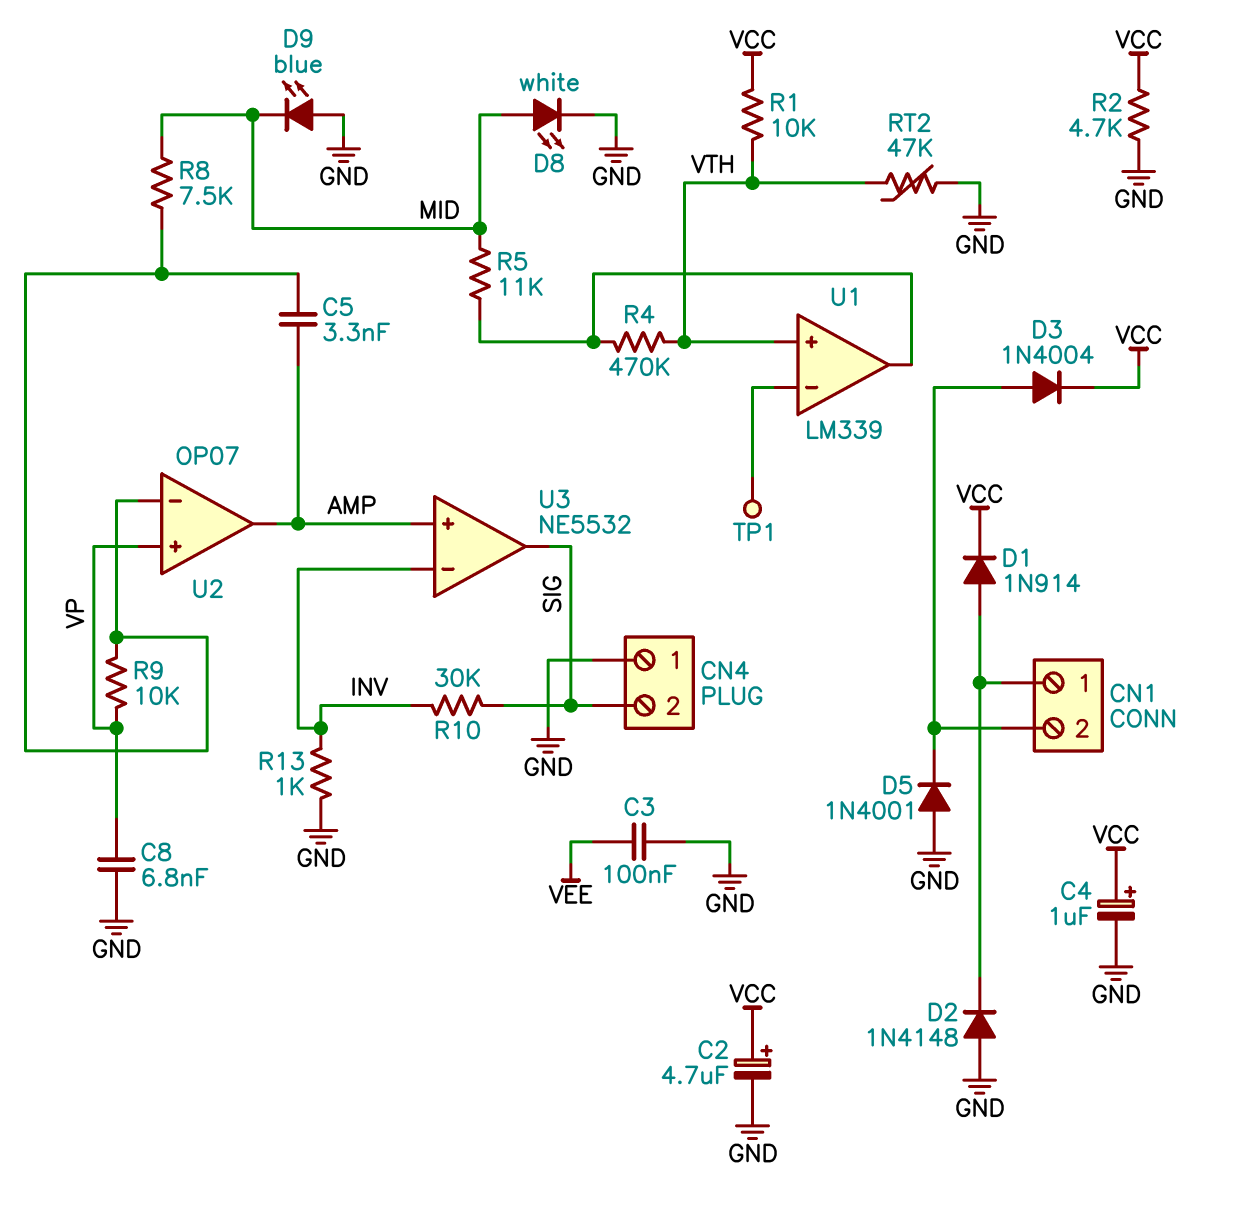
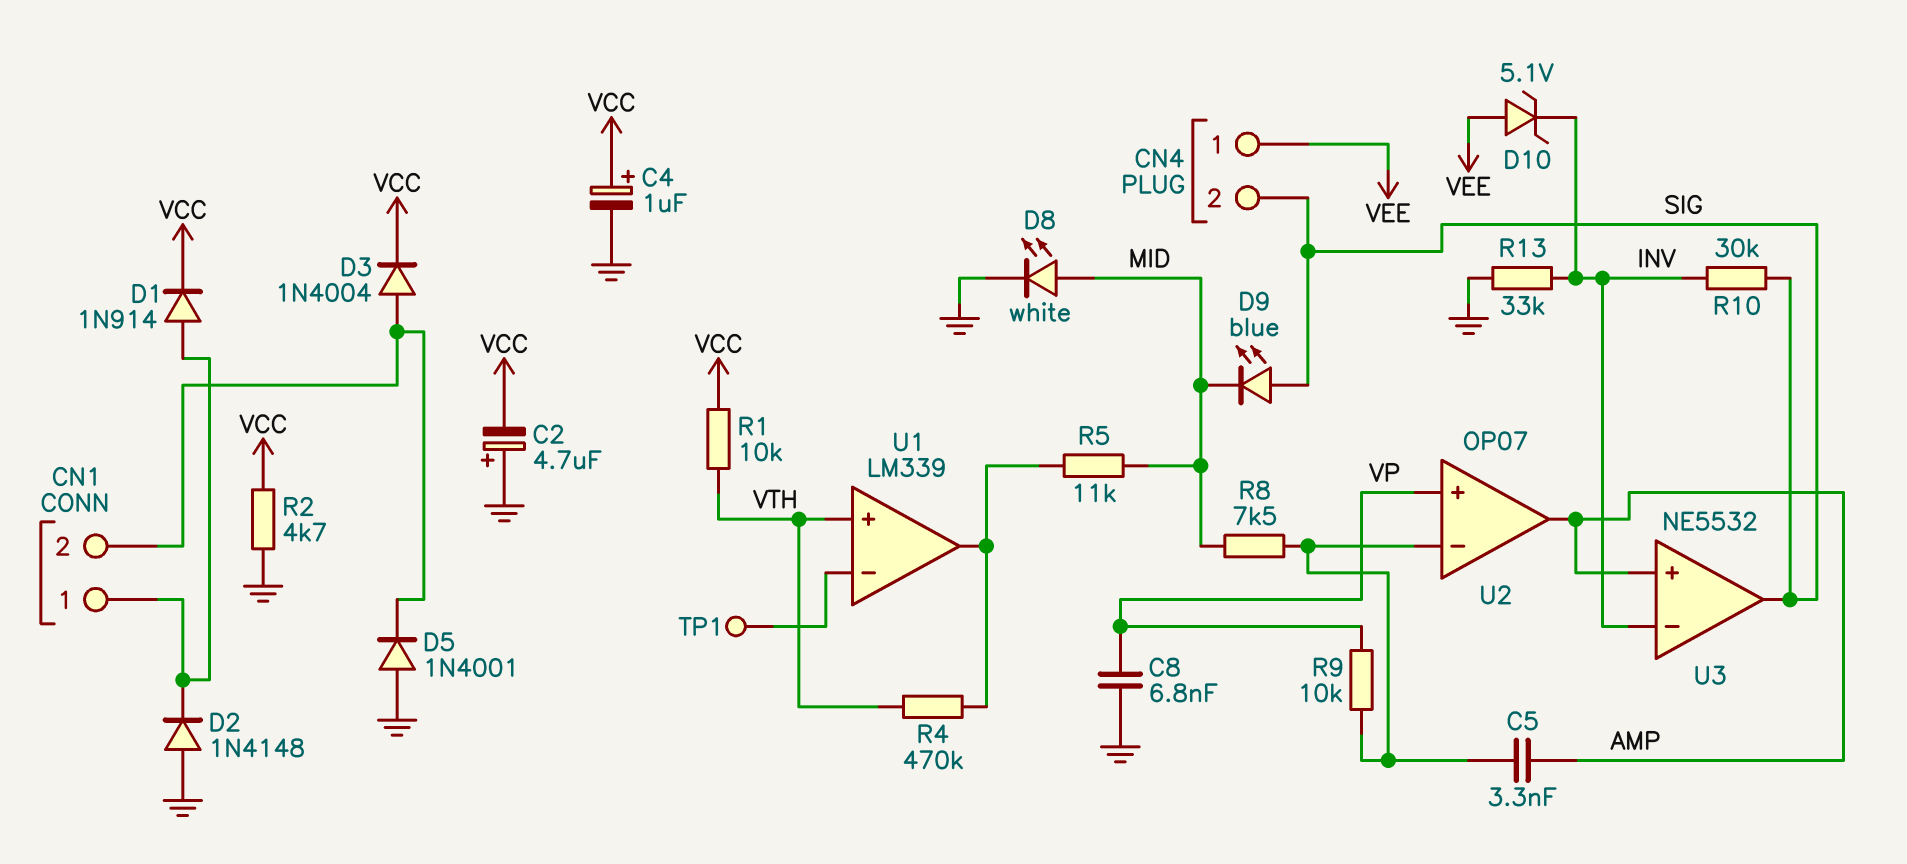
C2: 4.7uF (plus VCC, minus GND) -> 4.7uF (plus GND, minus VCC)
C3: 100nF (GND, VEE) -> none
CN4 pin 1: GND -> VEE
D9: LED blue (A GND, K MID) -> LED blue (A SIG, K MID)
D10: none -> zener 5.1V (A VEE, K INV)
R13: 1k (GND, INV) -> 33k (GND, INV)
RT2: 47k (GND, VTH) -> none

